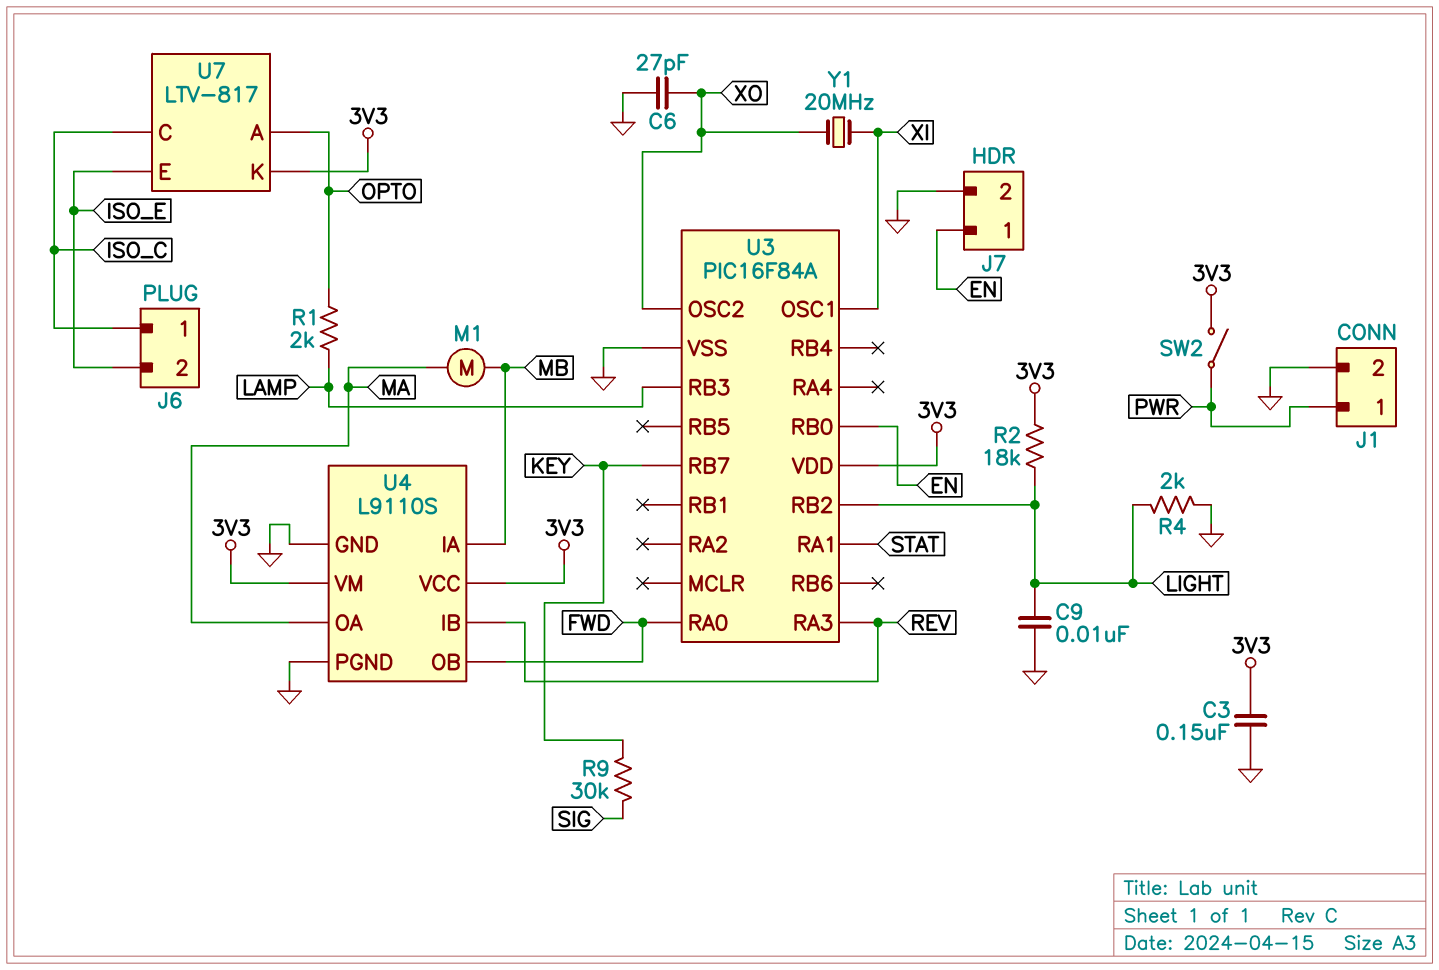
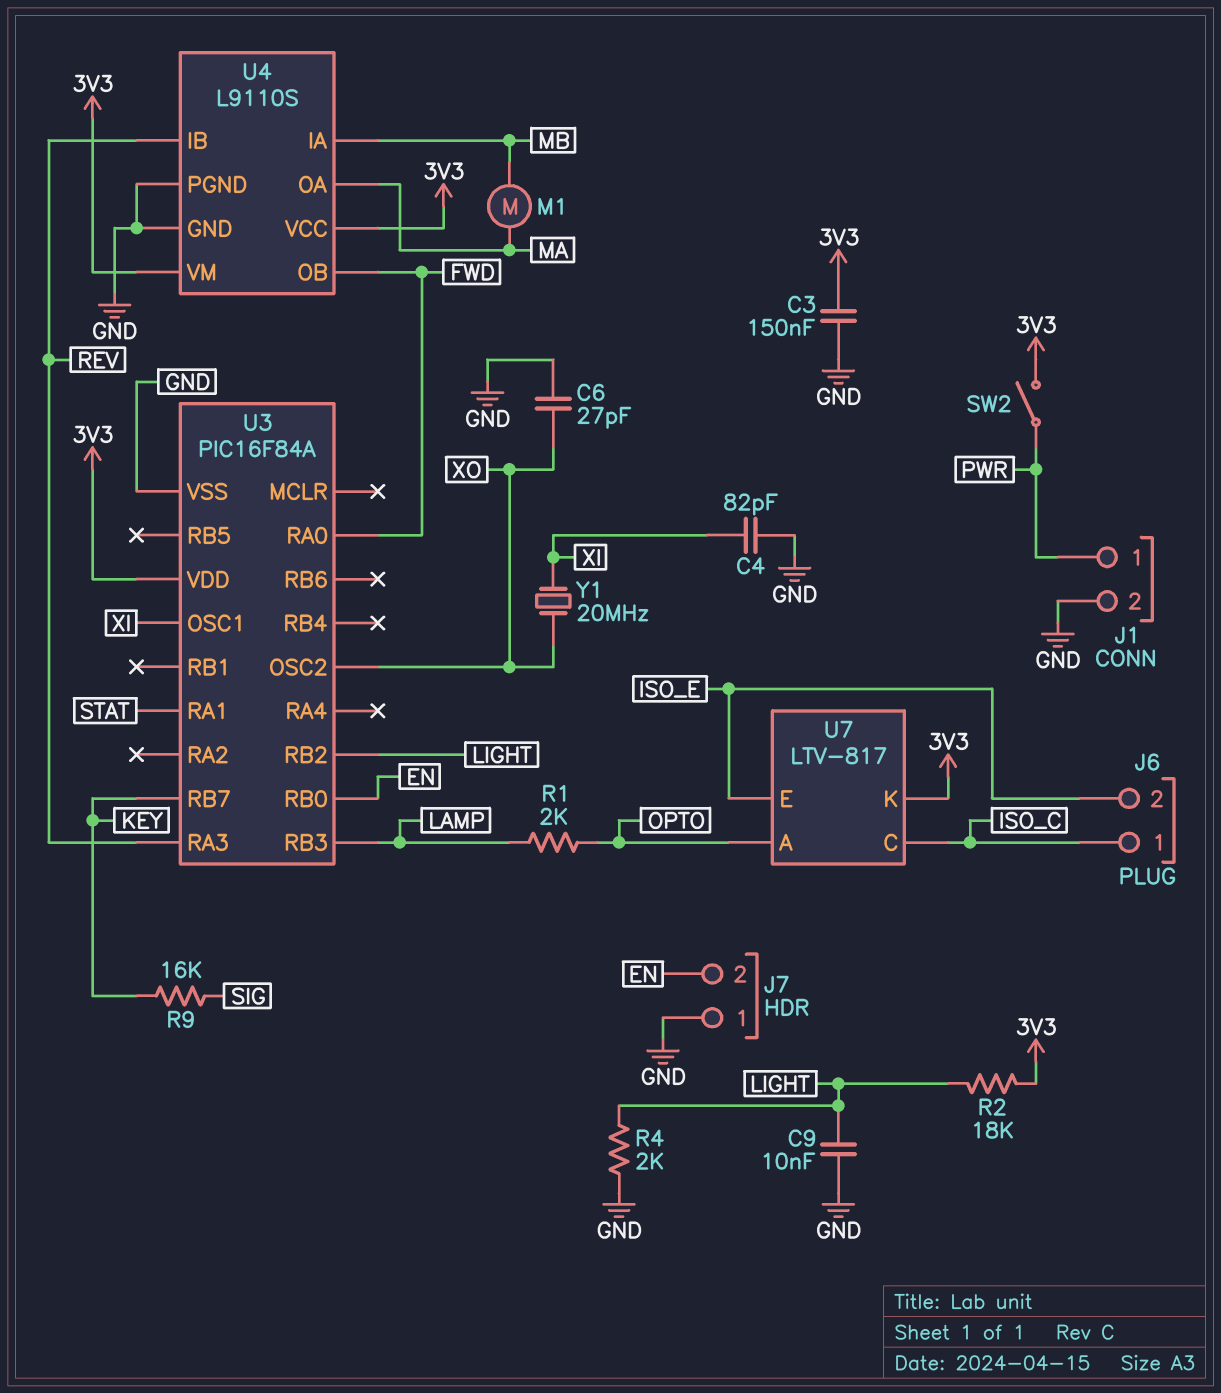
C4: none -> 82pF (GND, XI)
J7 pin 1: EN -> GND
J7 pin 2: GND -> EN
R9: 30k (KEY, SIG) -> 16k (KEY, SIG)

